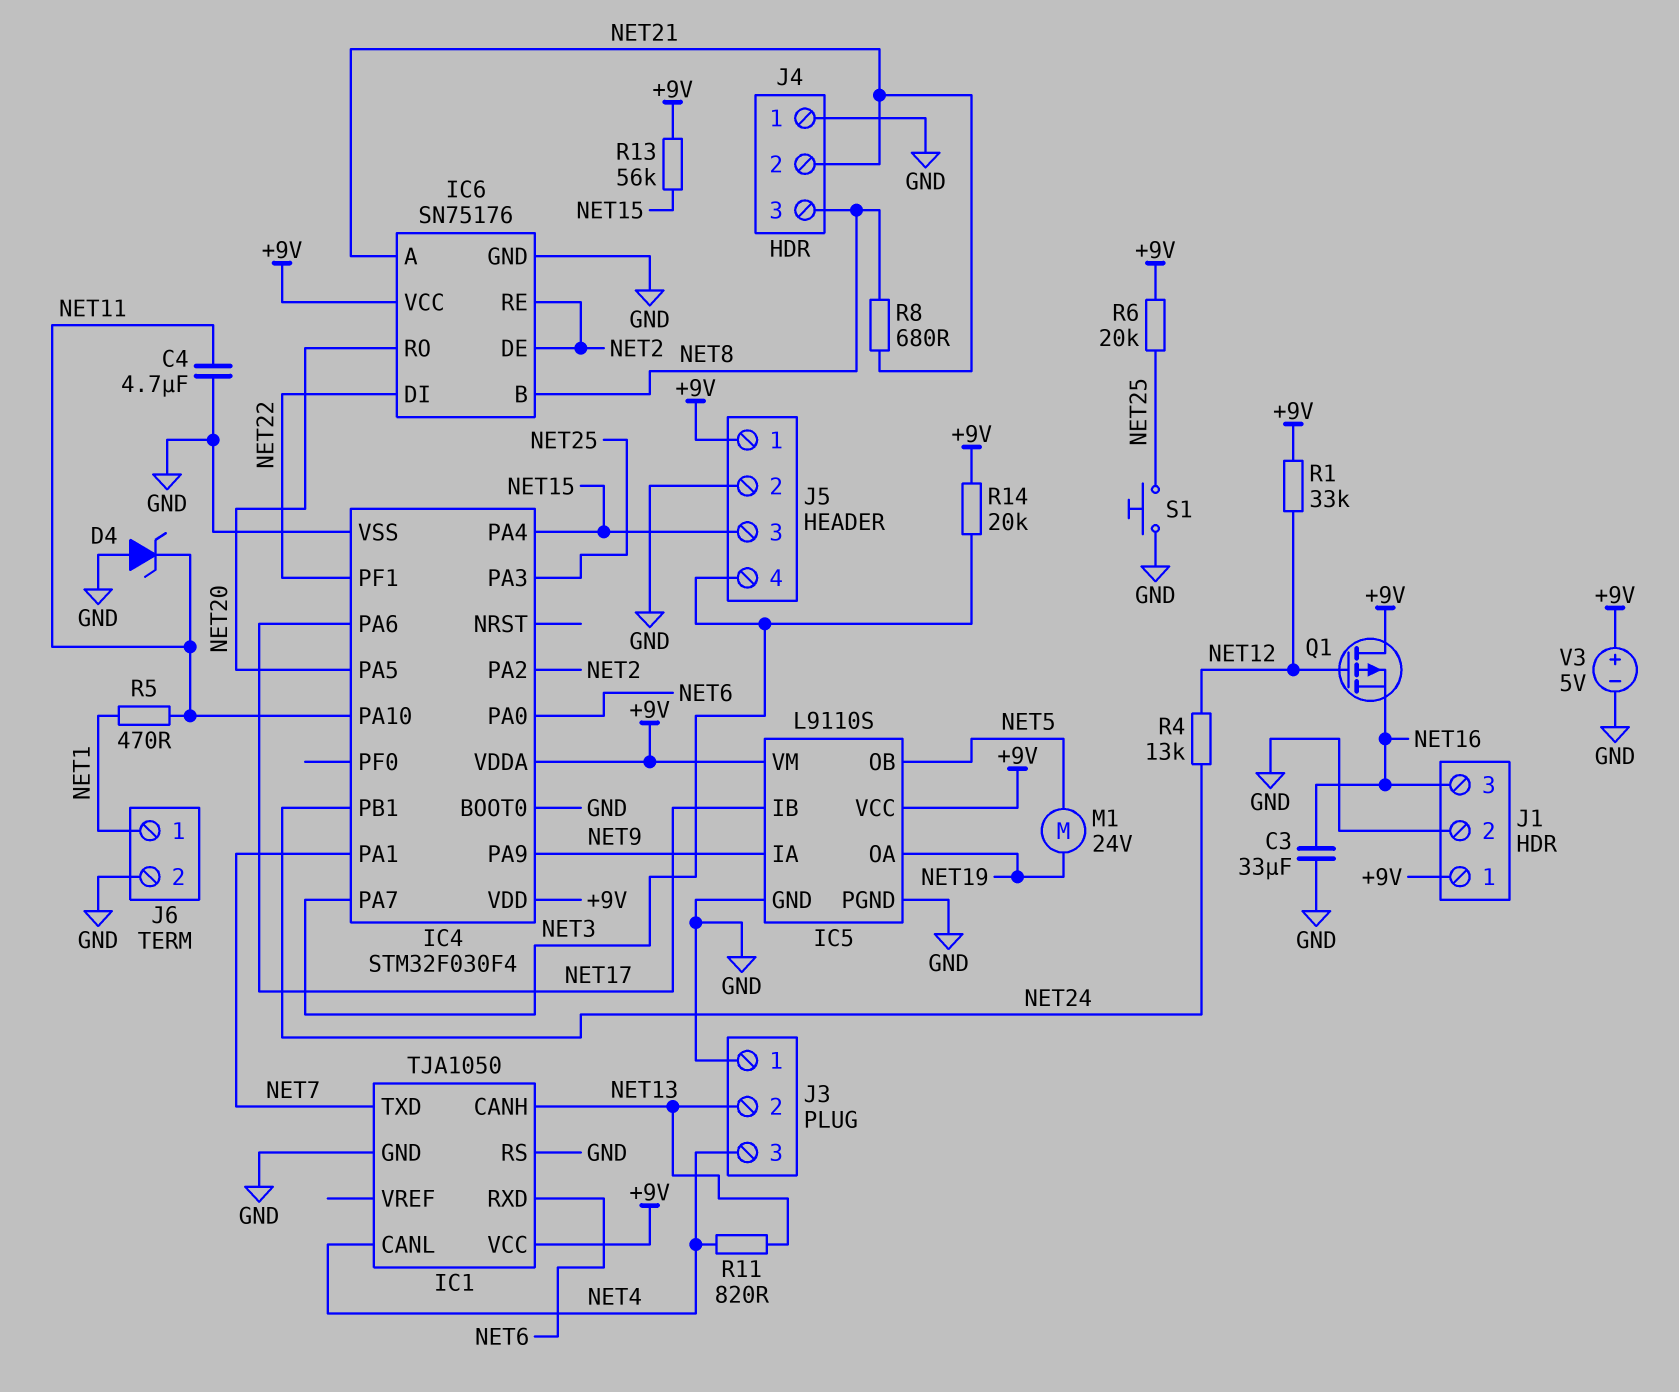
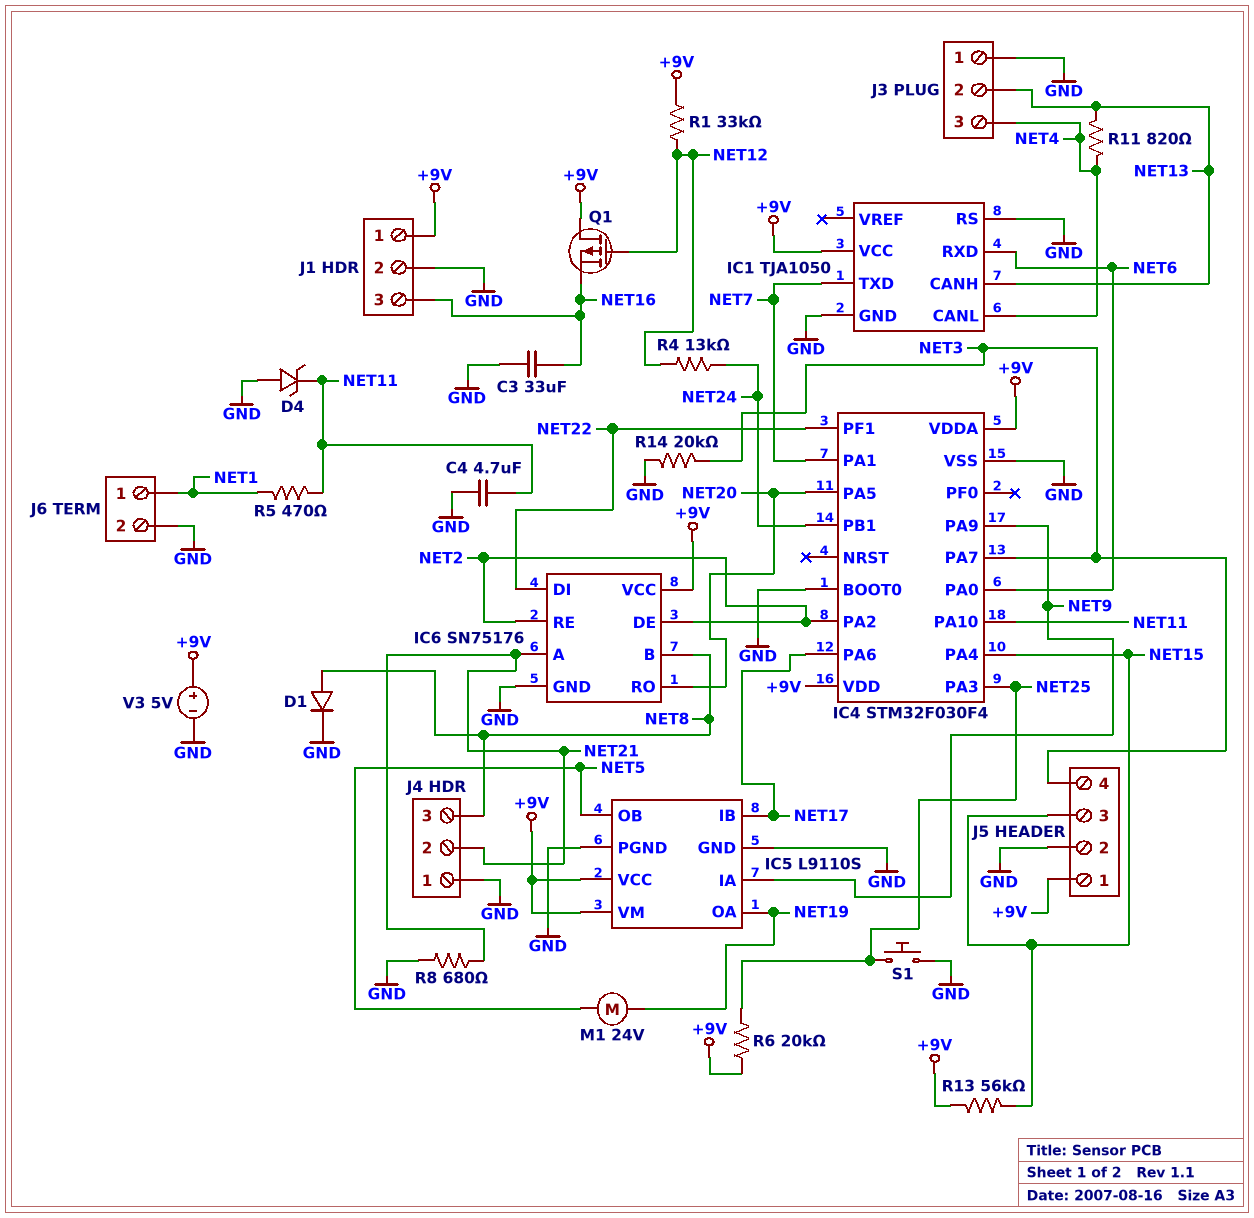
D1: none -> diode (A NET8, K GND)
R8: 680 (NET8, NET21) -> 680 (GND, NET21)
R14: 20k (+9V, NET3) -> 20k (GND, NET3)

